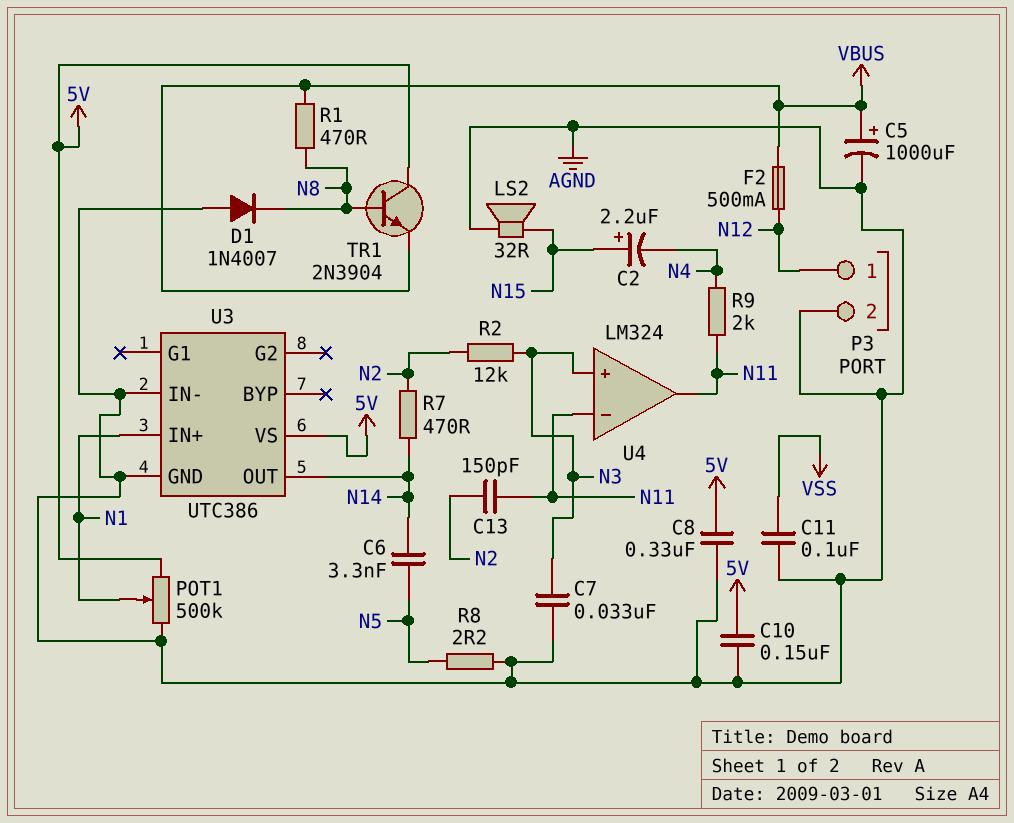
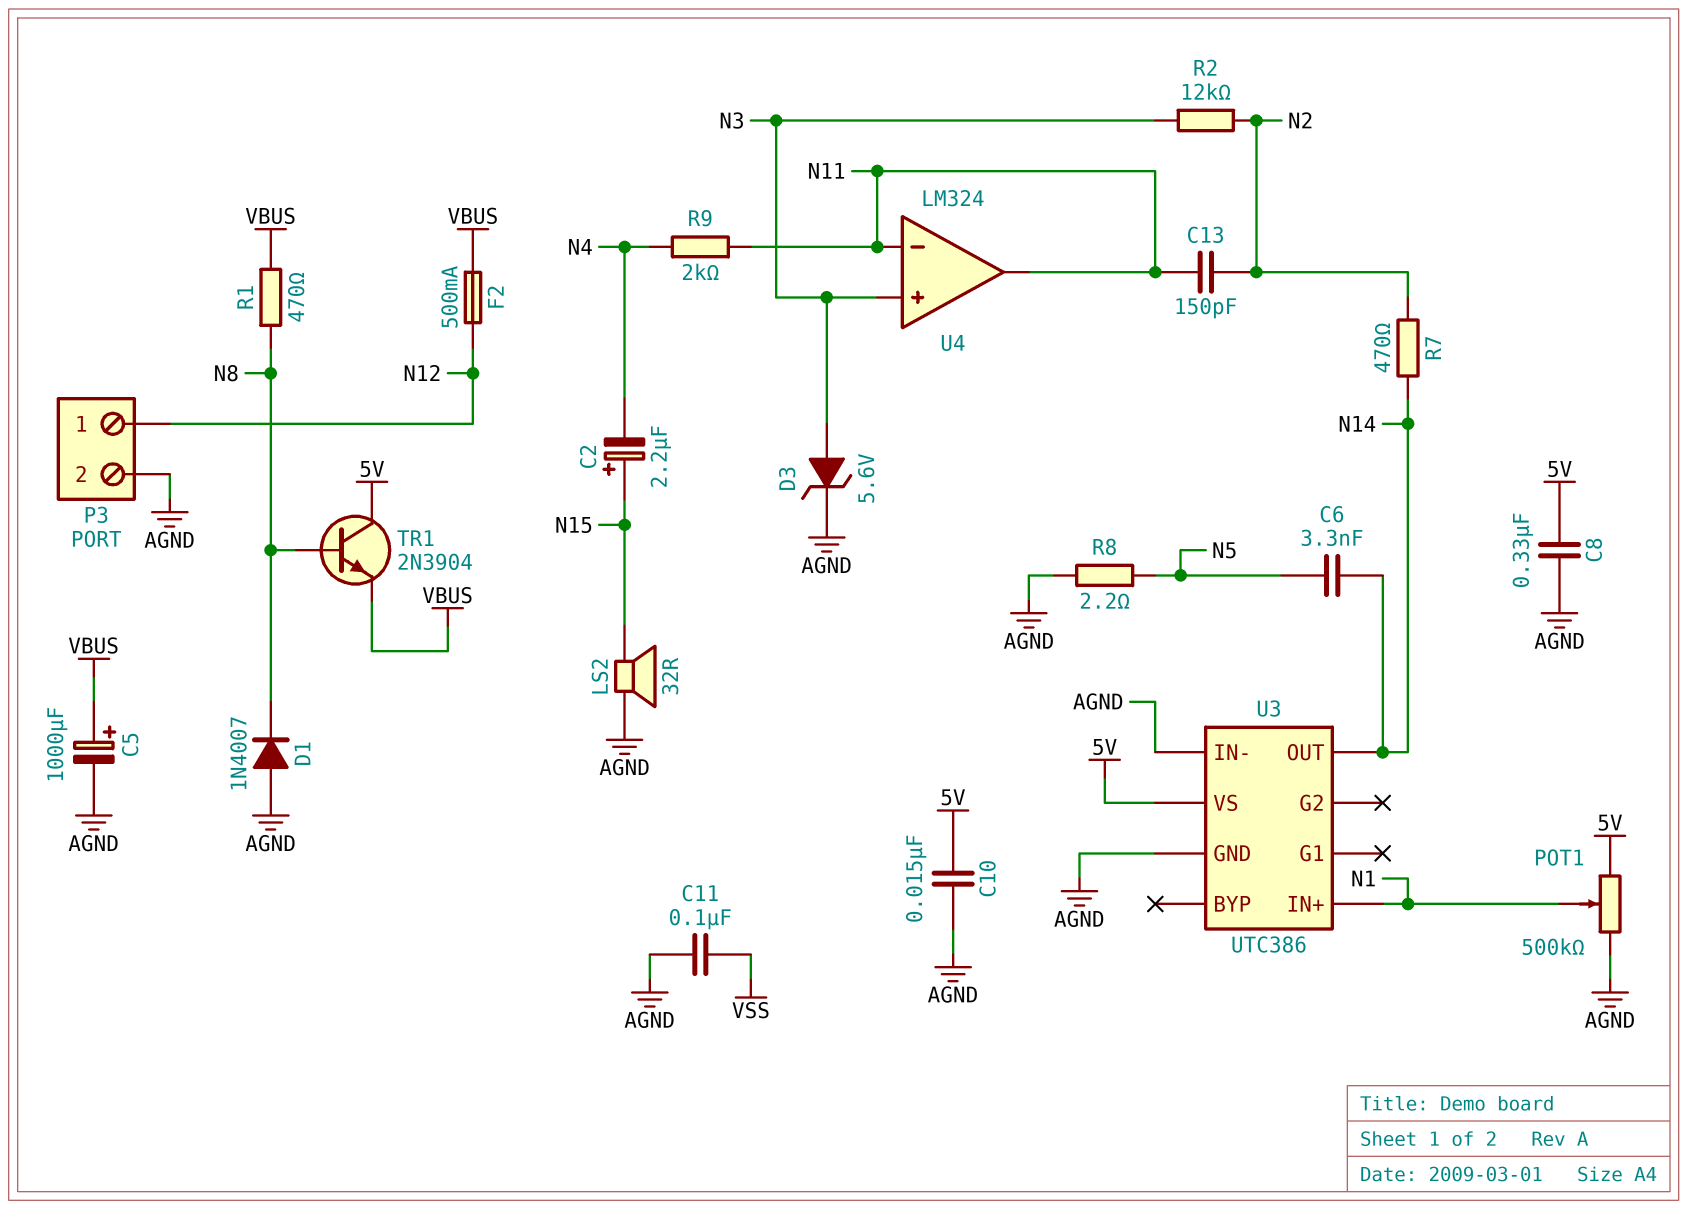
C7: 33nF (AGND, N3) -> none
C10: 150nF (5V, AGND) -> 15nF (5V, AGND)
D3: none -> zener 5.6V (A N3, K AGND)

